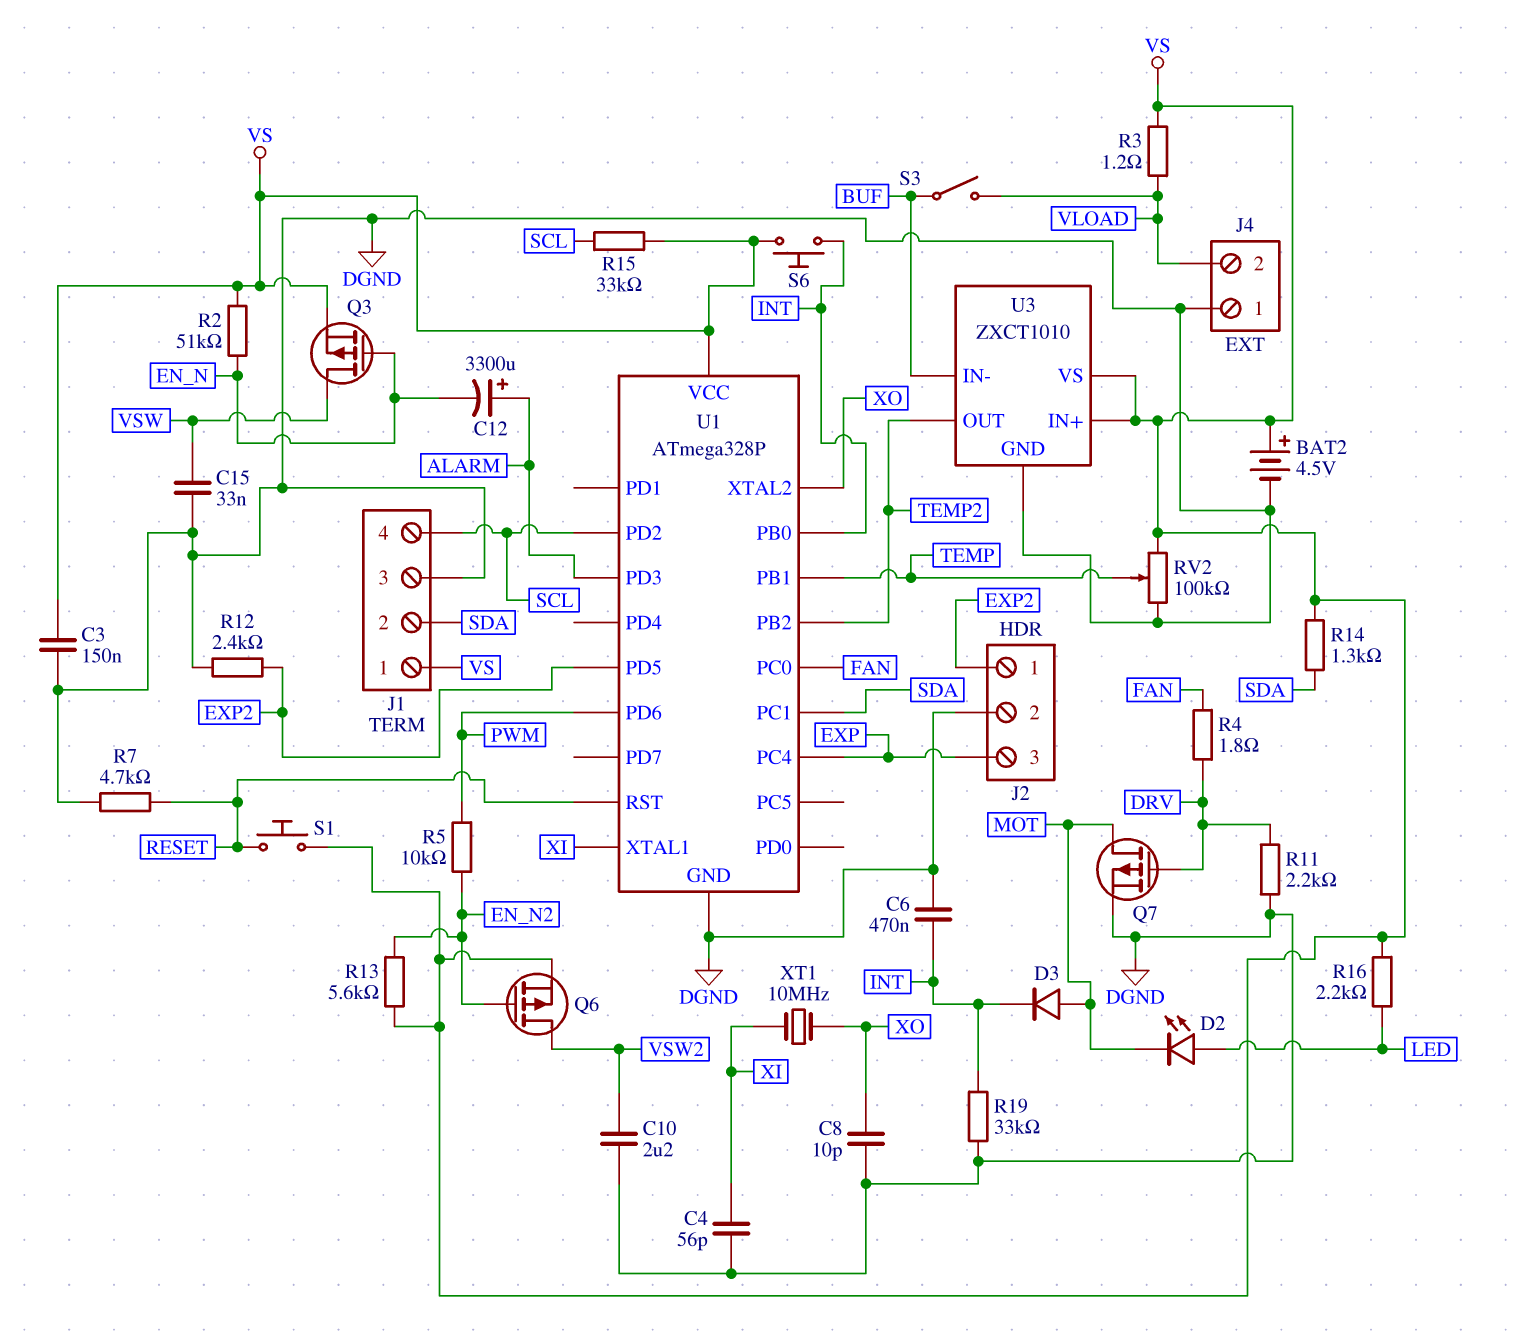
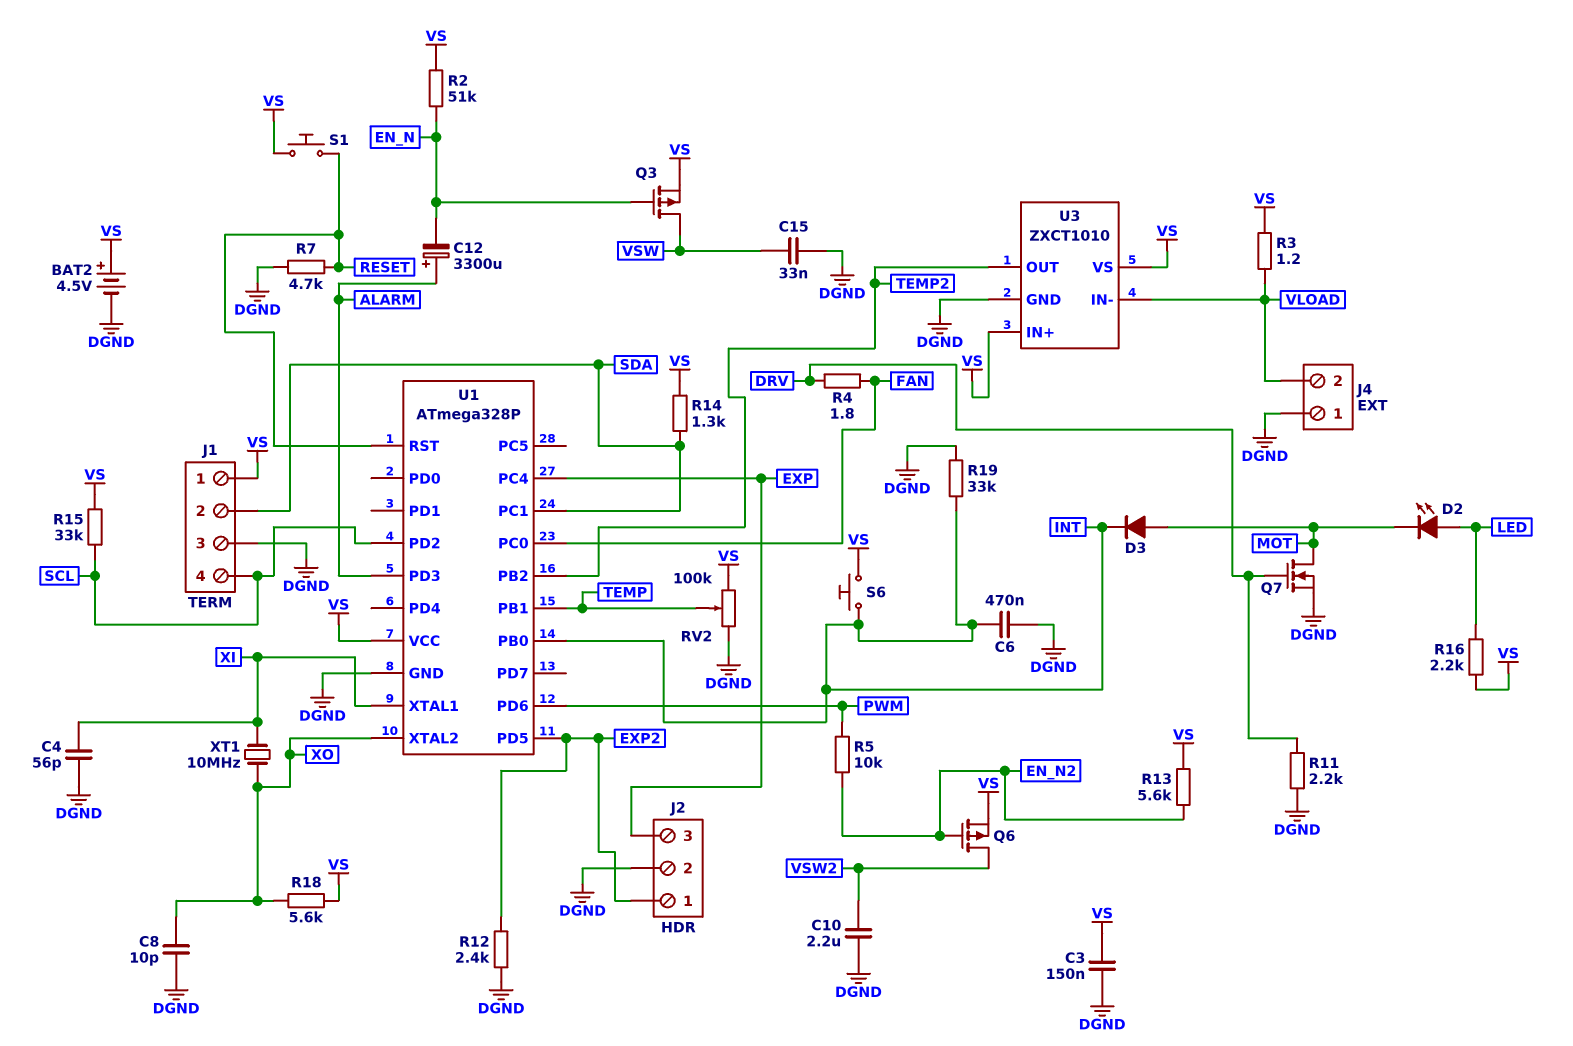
Q7: PMOS (G DRV, D MOT, S DGND) -> NMOS (G DRV, D MOT, S DGND)
R18: none -> 5.6k (VS, XO)
S3: switch (BUF, VLOAD) -> none
U3 pin IN-: BUF -> VLOAD

